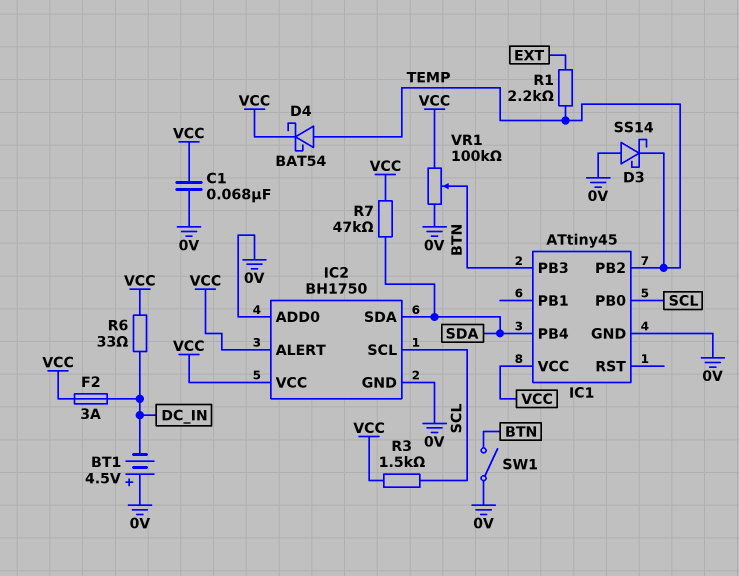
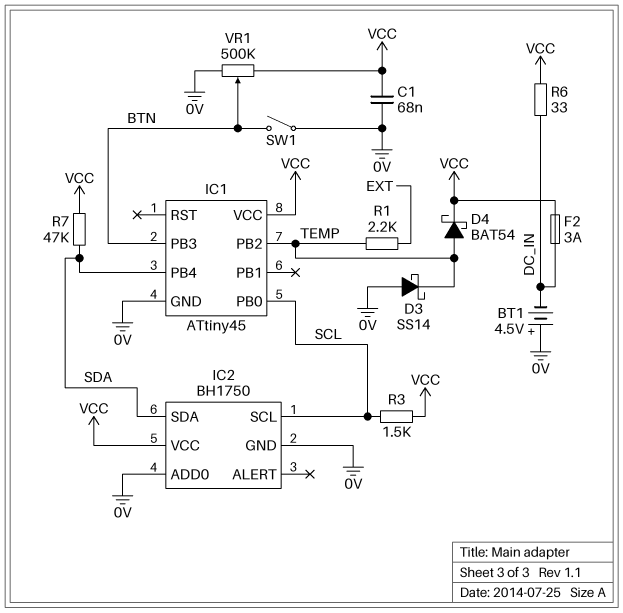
IC2 pin ALERT: VCC -> none
VR1: 100k (0V, VCC, wiper BTN) -> 500k (0V, VCC, wiper BTN)

